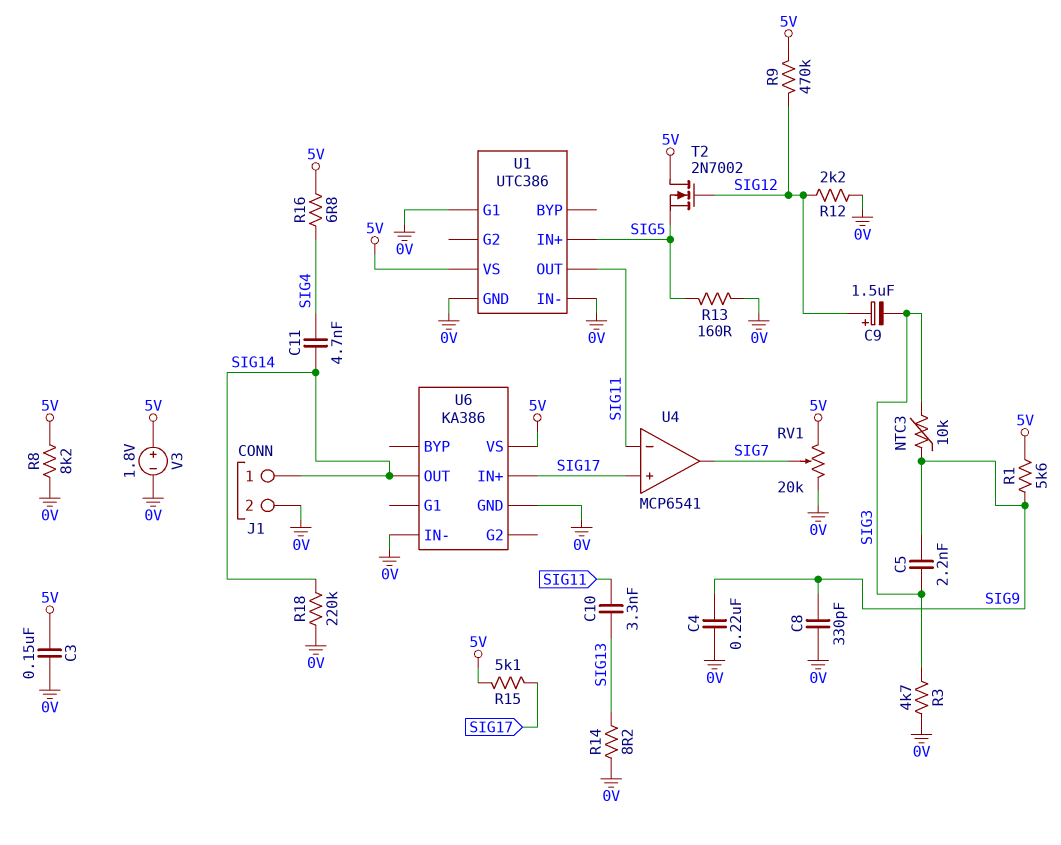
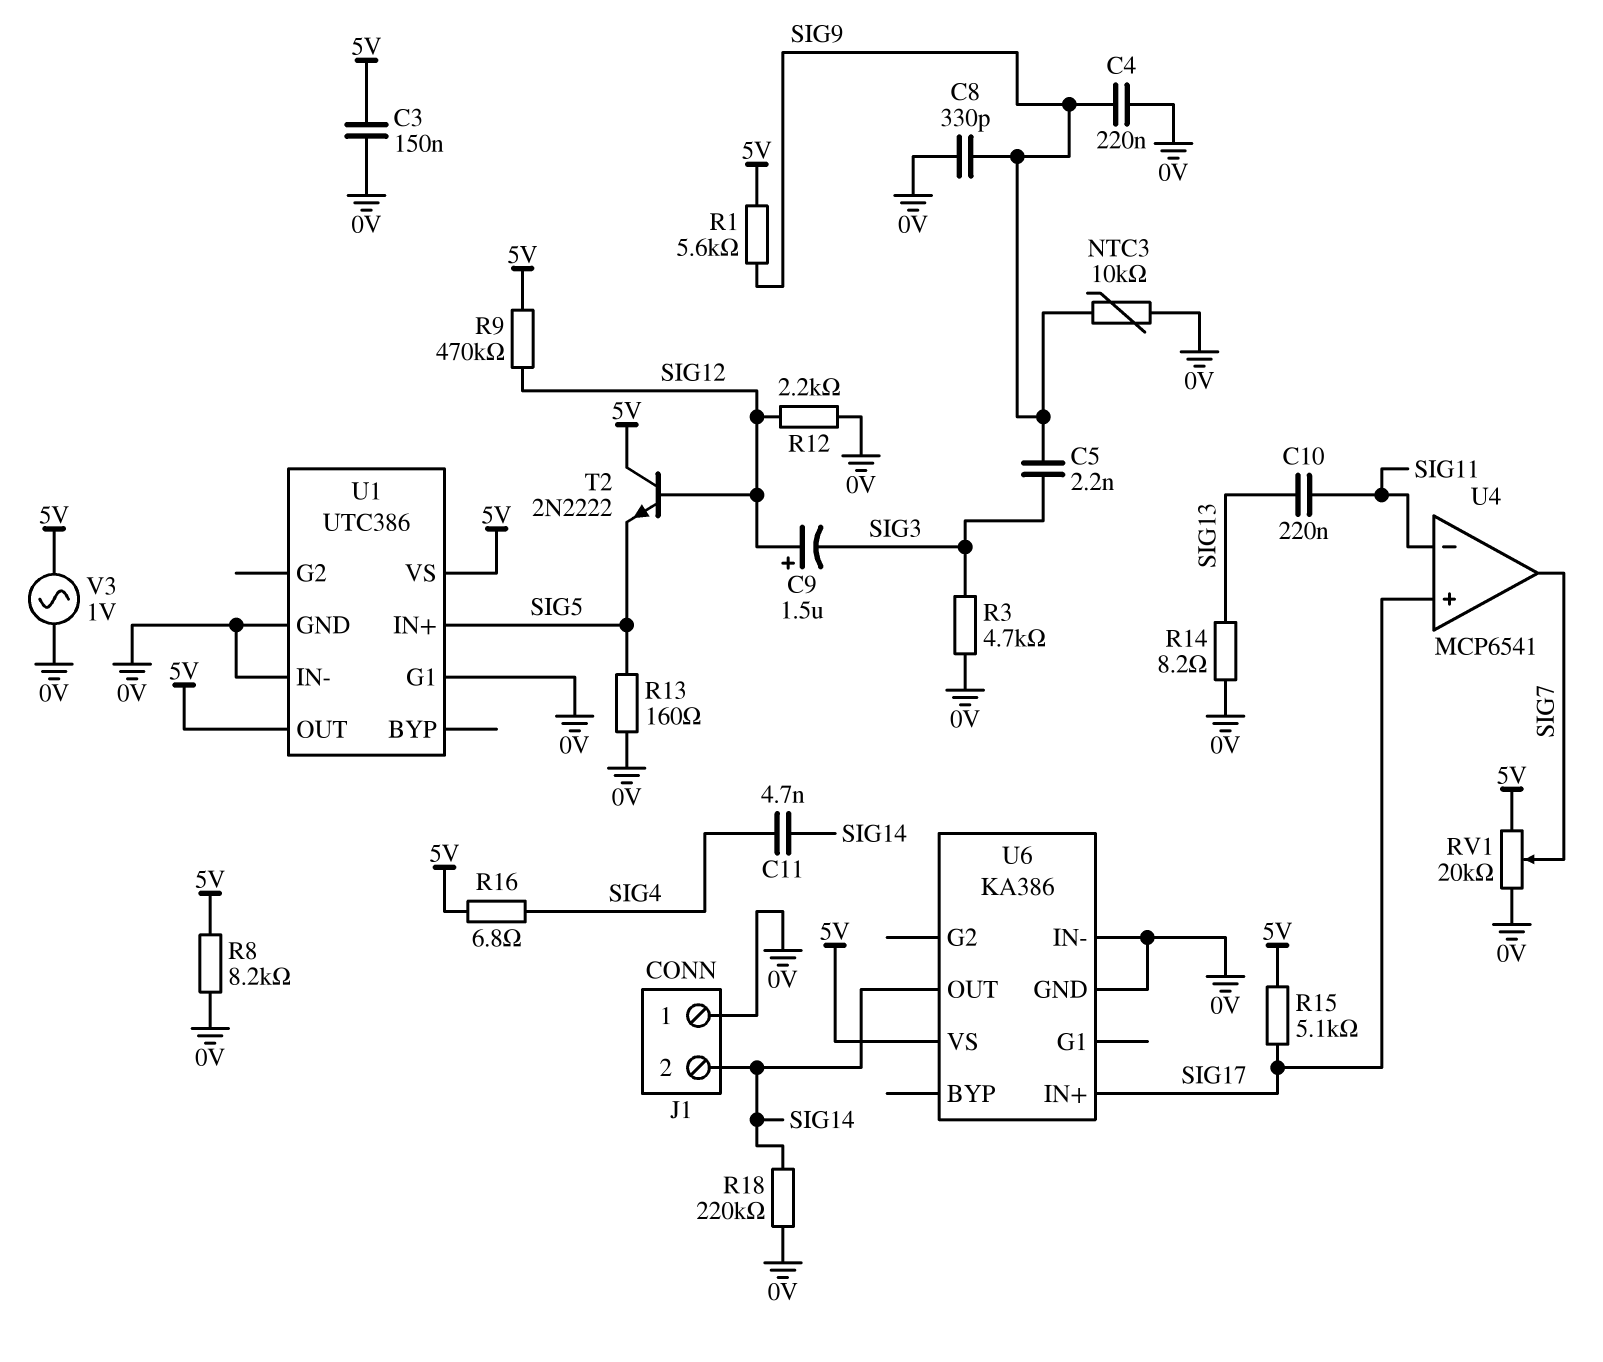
C10: 3.3nF (SIG11, SIG13) -> 220nF (SIG11, SIG13)
J1 pin 1: SIG14 -> 0V
J1 pin 2: 0V -> SIG14
NTC3: 10k (SIG3, SIG9) -> 10k (0V, SIG9)
T2: NMOS 2N7002 (G SIG12, D 5V, S SIG5) -> NPN 2N2222 (B SIG12, C 5V, E SIG5)
U1 pin OUT: SIG11 -> 5V
V3: 1.8V (plus 5V, minus 0V) -> AC 1V (0V, 5V)

